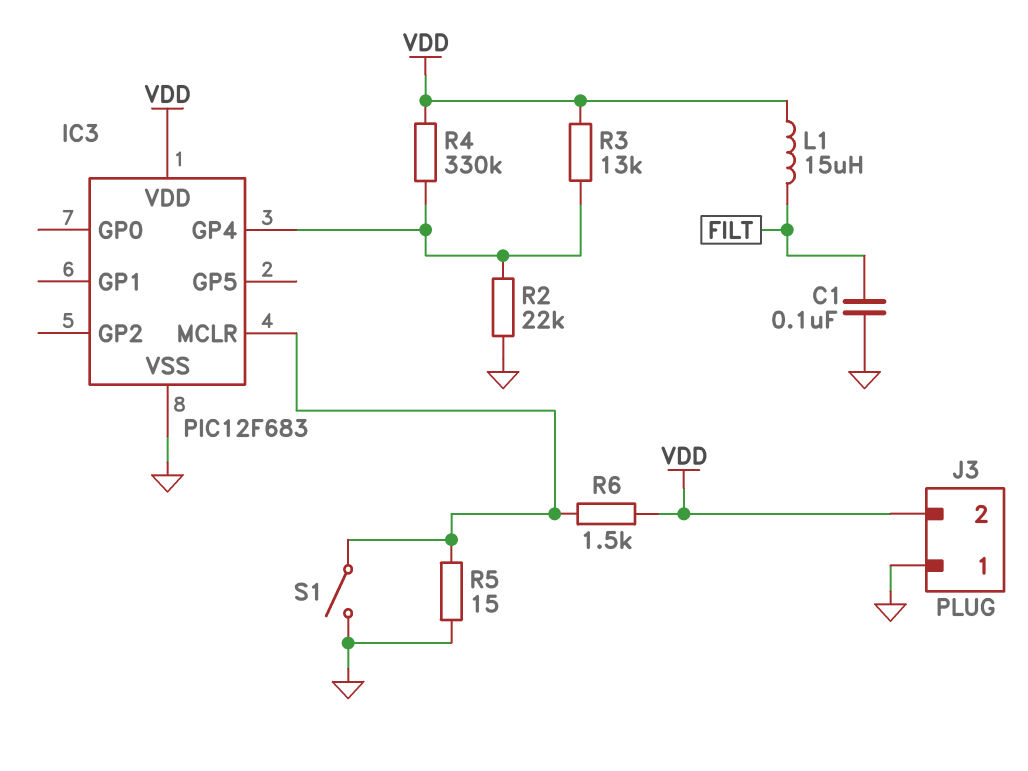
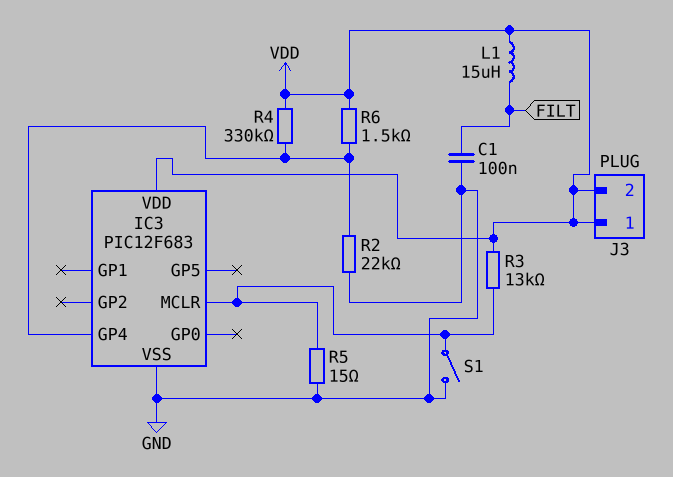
J3 pin 1: GND -> VDD
R3: 13k (IC3/GP4, VDD) -> 13k (IC3/MCLR, VDD)
R6: 1.5k (IC3/MCLR, VDD) -> 1.5k (IC3/GP4, VDD)

